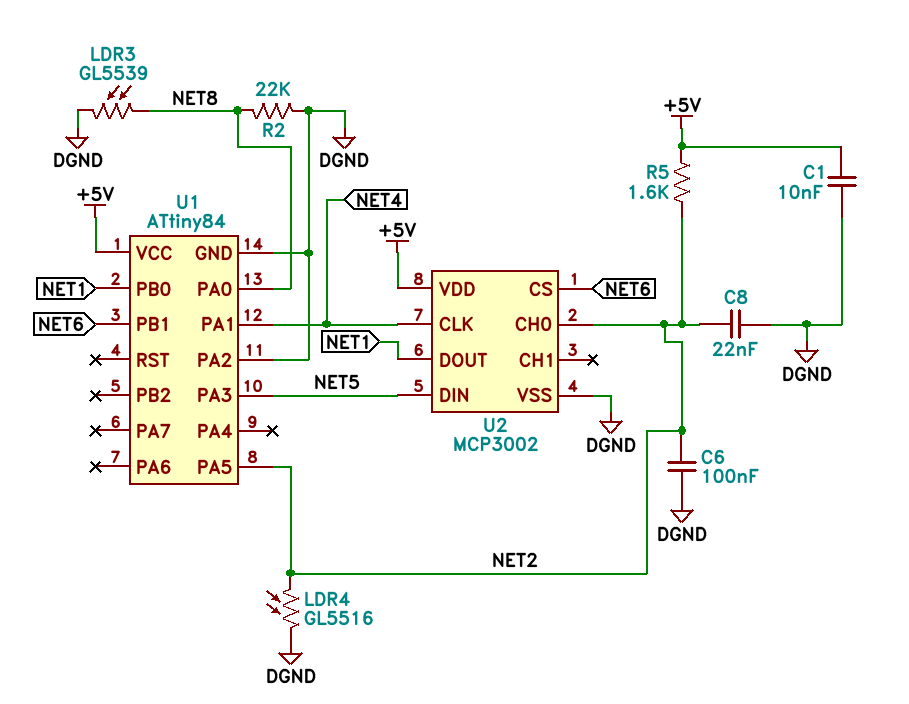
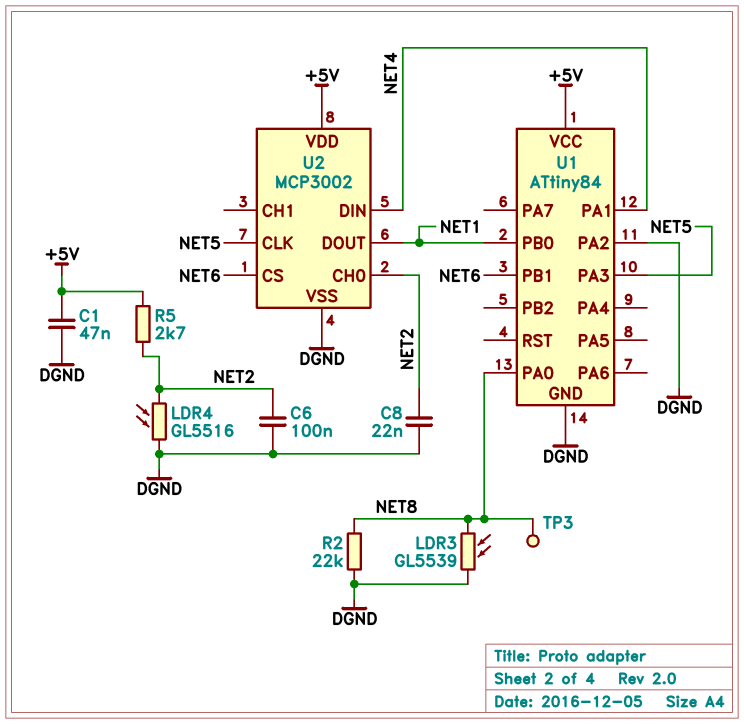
C1: 10nF (+5V, DGND) -> 47nF (+5V, DGND)
R5: 1.6k (+5V, NET2) -> 2.7k (+5V, NET2)
TP3: none -> test point (NET8)
U1 pin PA5: NET2 -> none
U2 pin CLK: NET4 -> NET5
U2 pin DIN: NET5 -> NET4

